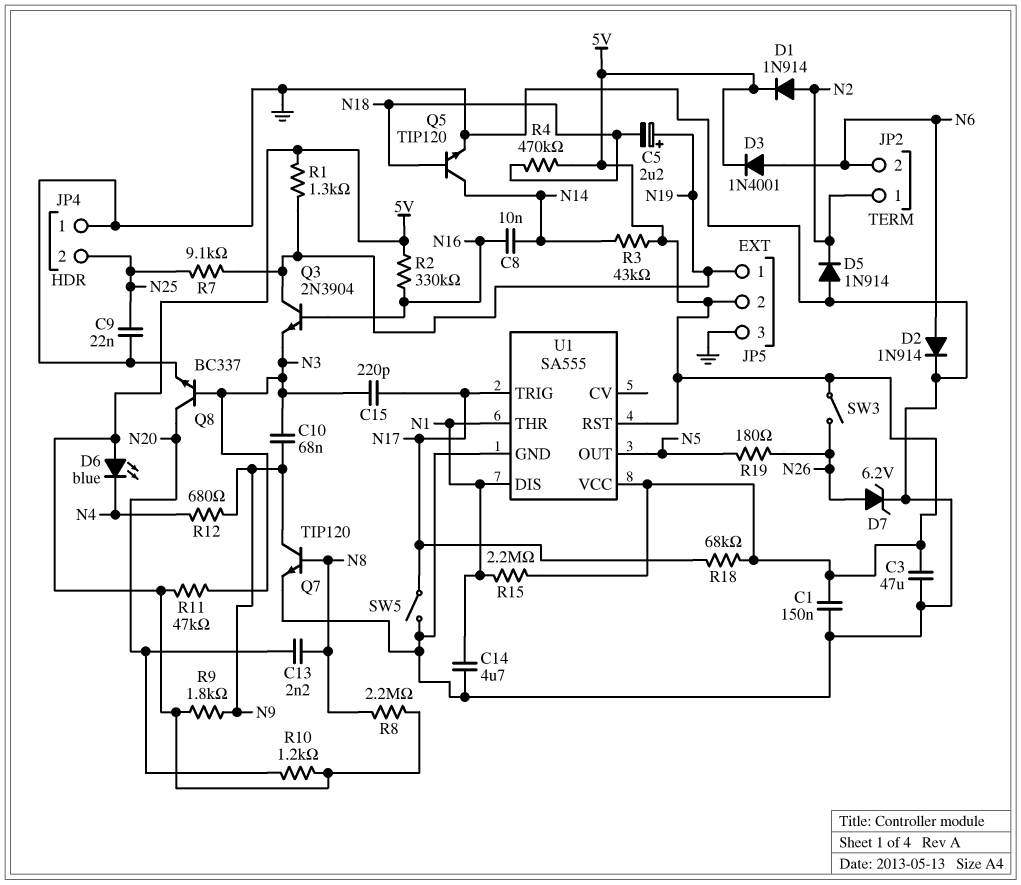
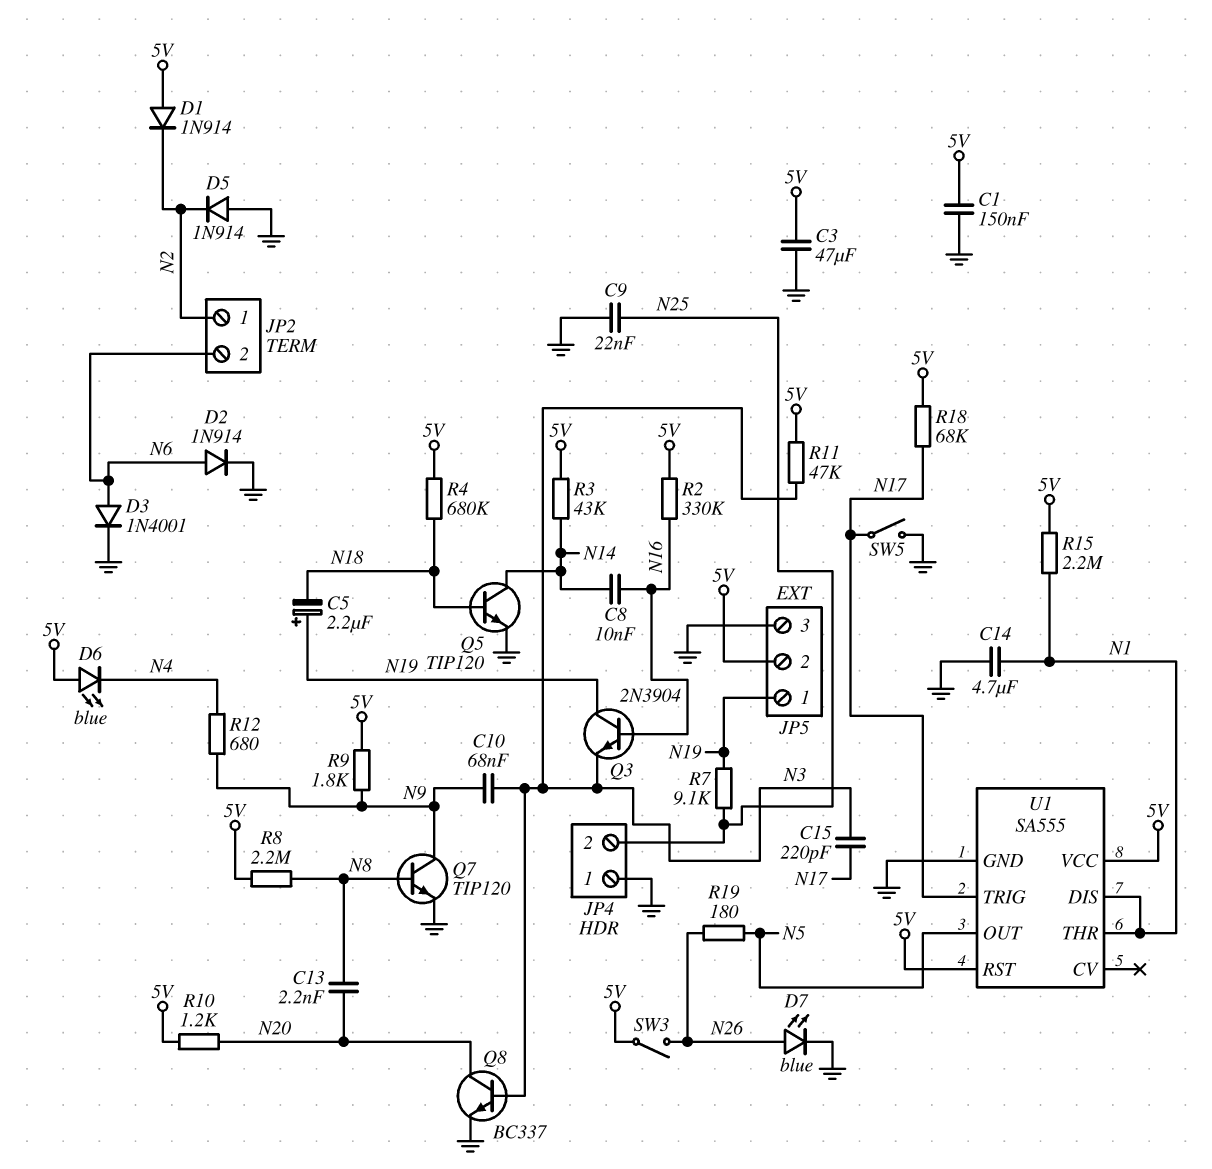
D1: diode 1N914 (A N2, K 5V) -> diode 1N914 (A 5V, K N2)
D3: diode 1N4001 (A N6, K 5V) -> diode 1N4001 (A N6, K GND)
D7: zener 6.2V (A N26, K GND) -> LED blue (A N26, K GND)
R1: 1.3k (5V, N19) -> none
R4: 470k (5V, N18) -> 680k (5V, N18)

